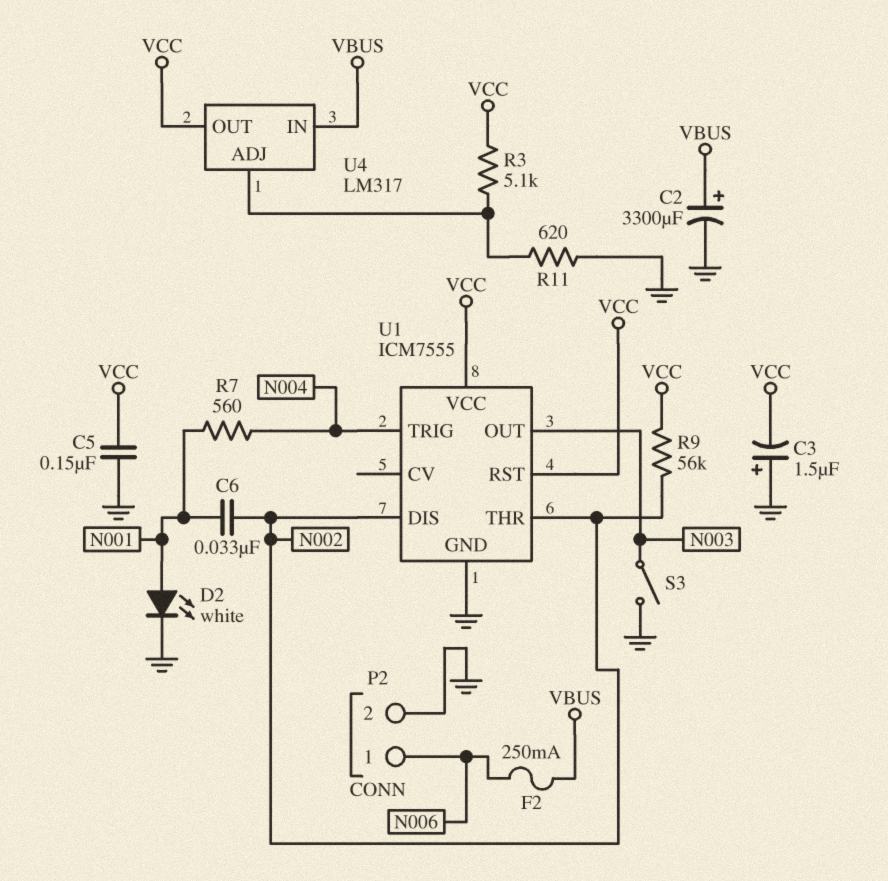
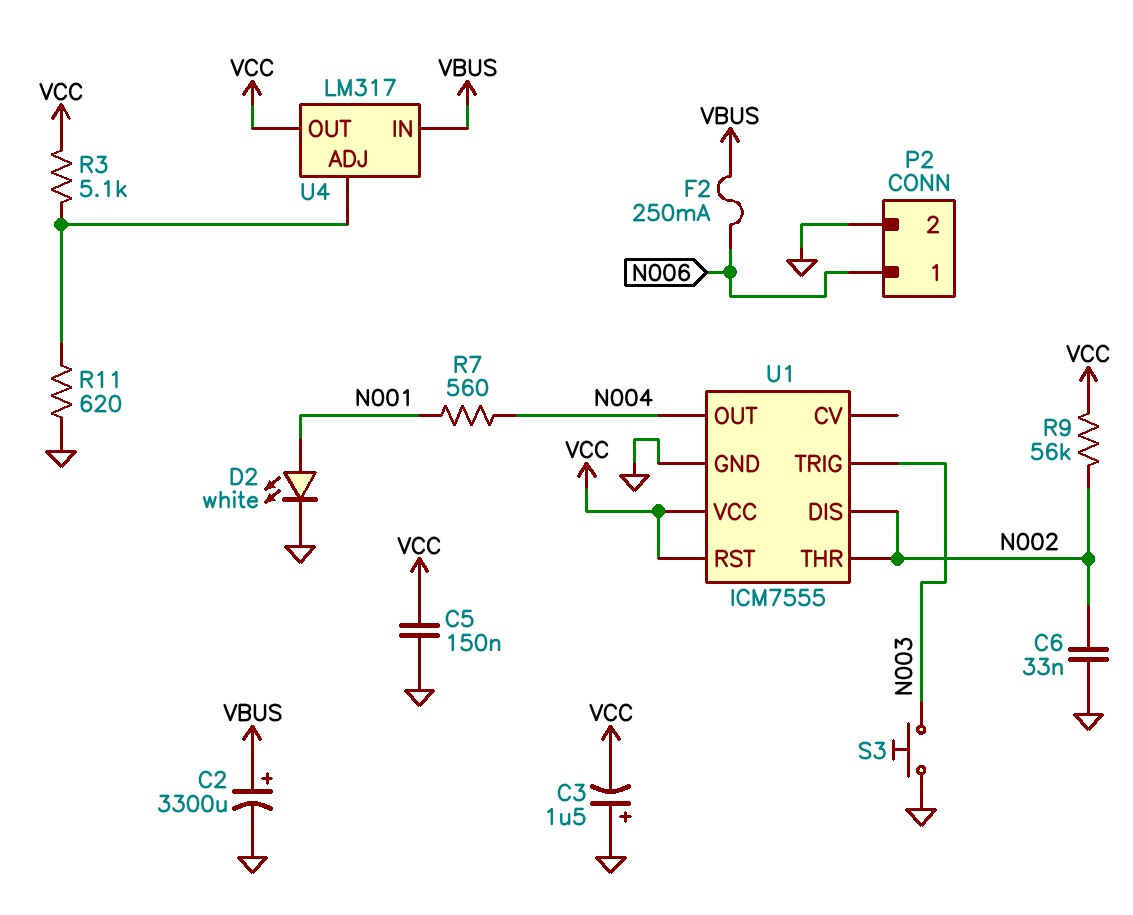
C6: 33nF (N001, N002) -> 33nF (GND, N002)
S3: switch (GND, N003) -> button (GND, N003)
U1 pin OUT: N003 -> N004
U1 pin TRIG: N004 -> N003

